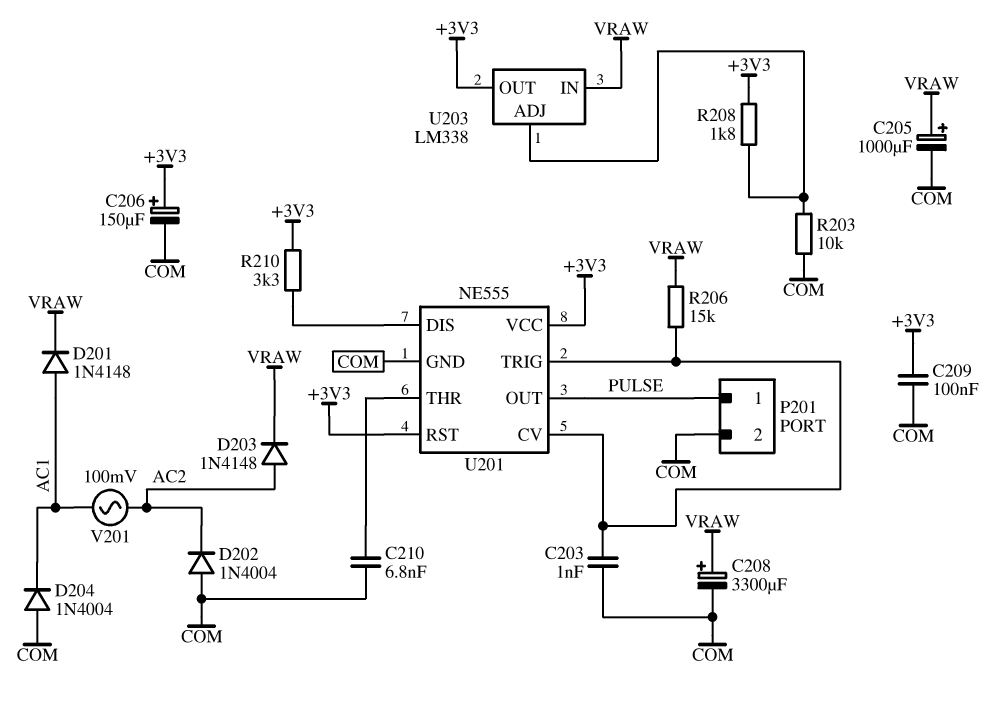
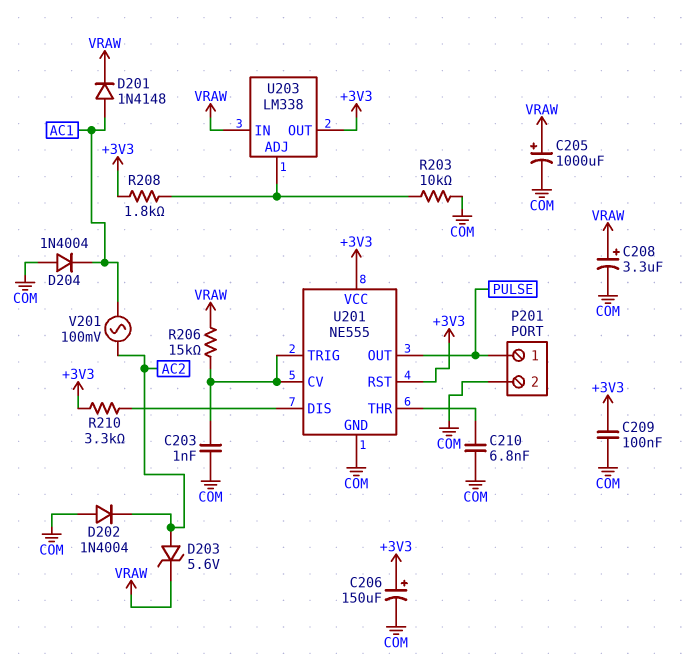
C208: 3300uF (plus VRAW, minus COM) -> 3.3uF (plus VRAW, minus COM)
D203: diode 1N4148 (A AC2, K VRAW) -> zener 5.6V (A AC2, K VRAW)

